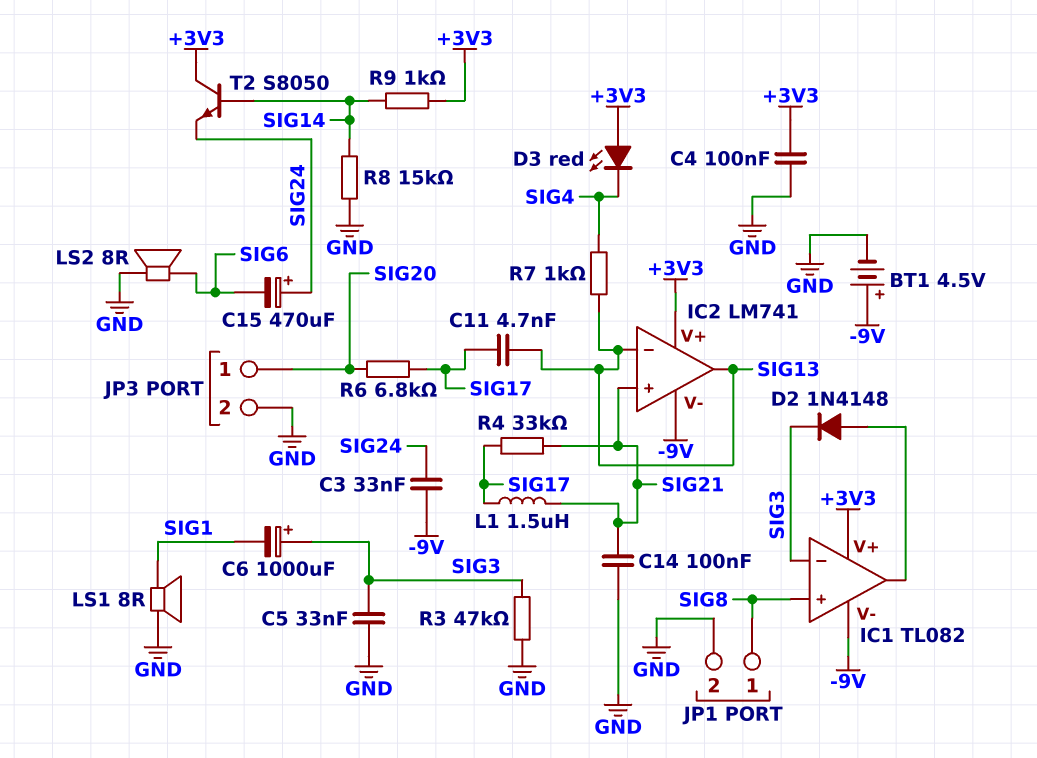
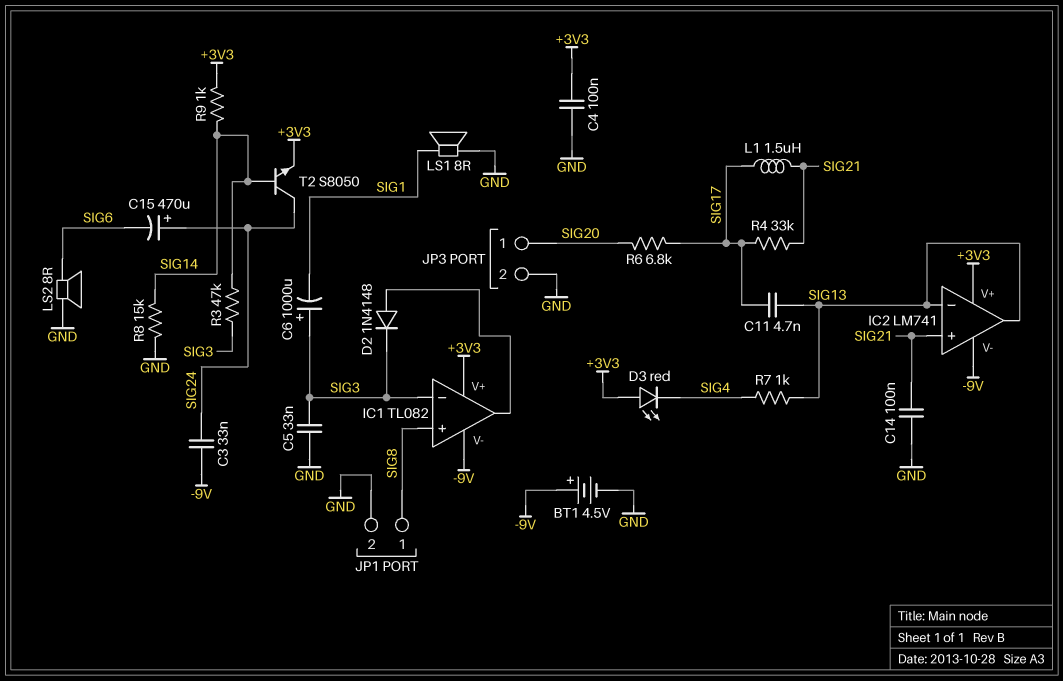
R3: 47k (GND, SIG3) -> 47k (SIG3, SIG14)
T2: NPN S8050 (B SIG14, C +3V3, E SIG24) -> NPN S8050 (B SIG14, C SIG24, E +3V3)

